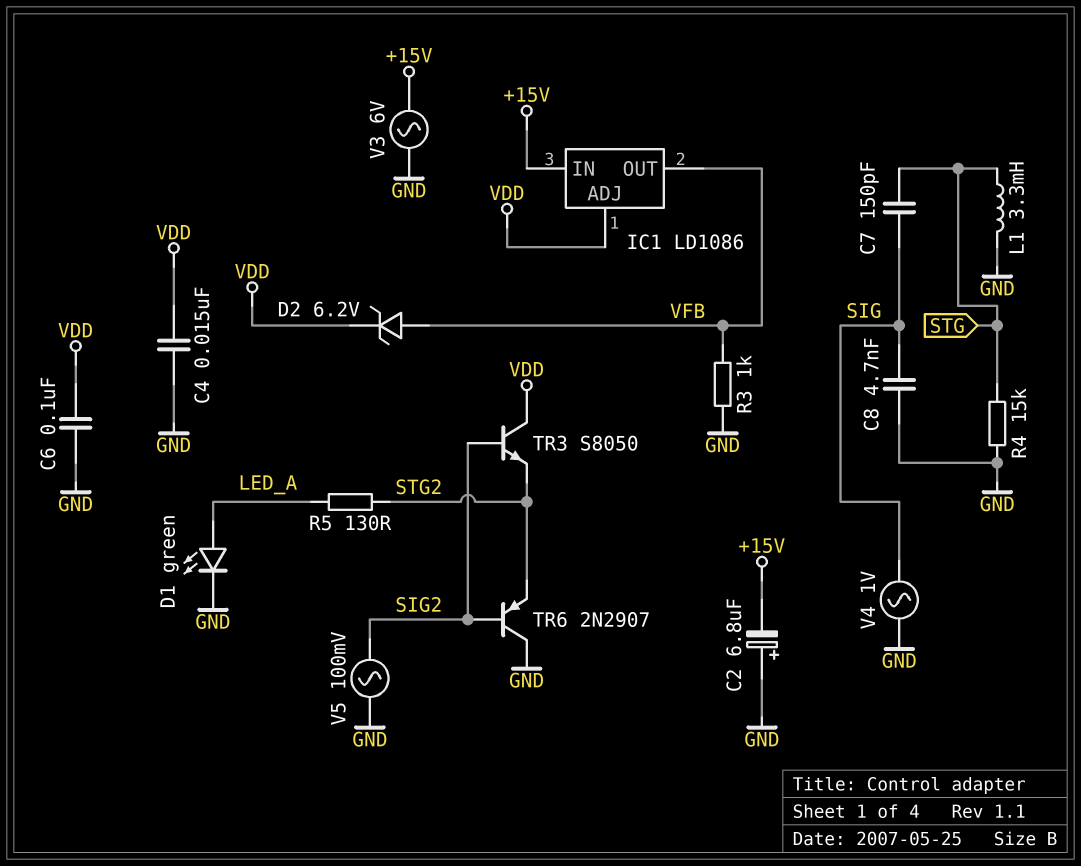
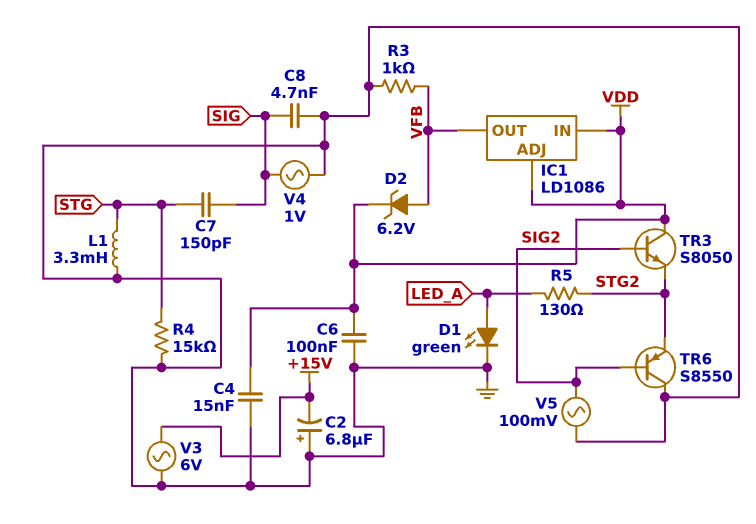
IC1 pin IN: +15V -> VDD
TR6: PNP 2N2907 (B SIG2, C GND, E STG2) -> PNP S8550 (B SIG2, C GND, E STG2)

